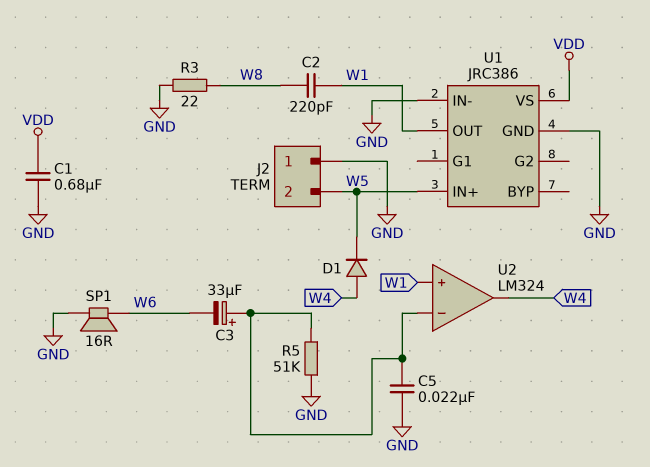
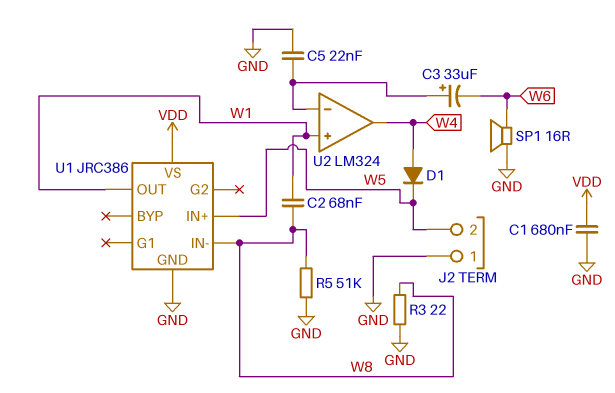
C2: 220pF (W1, W8) -> 68nF (W1, W8)
R5: 51k (GND, U2/in-) -> 51k (GND, W8)
U1 pin IN-: GND -> W8

